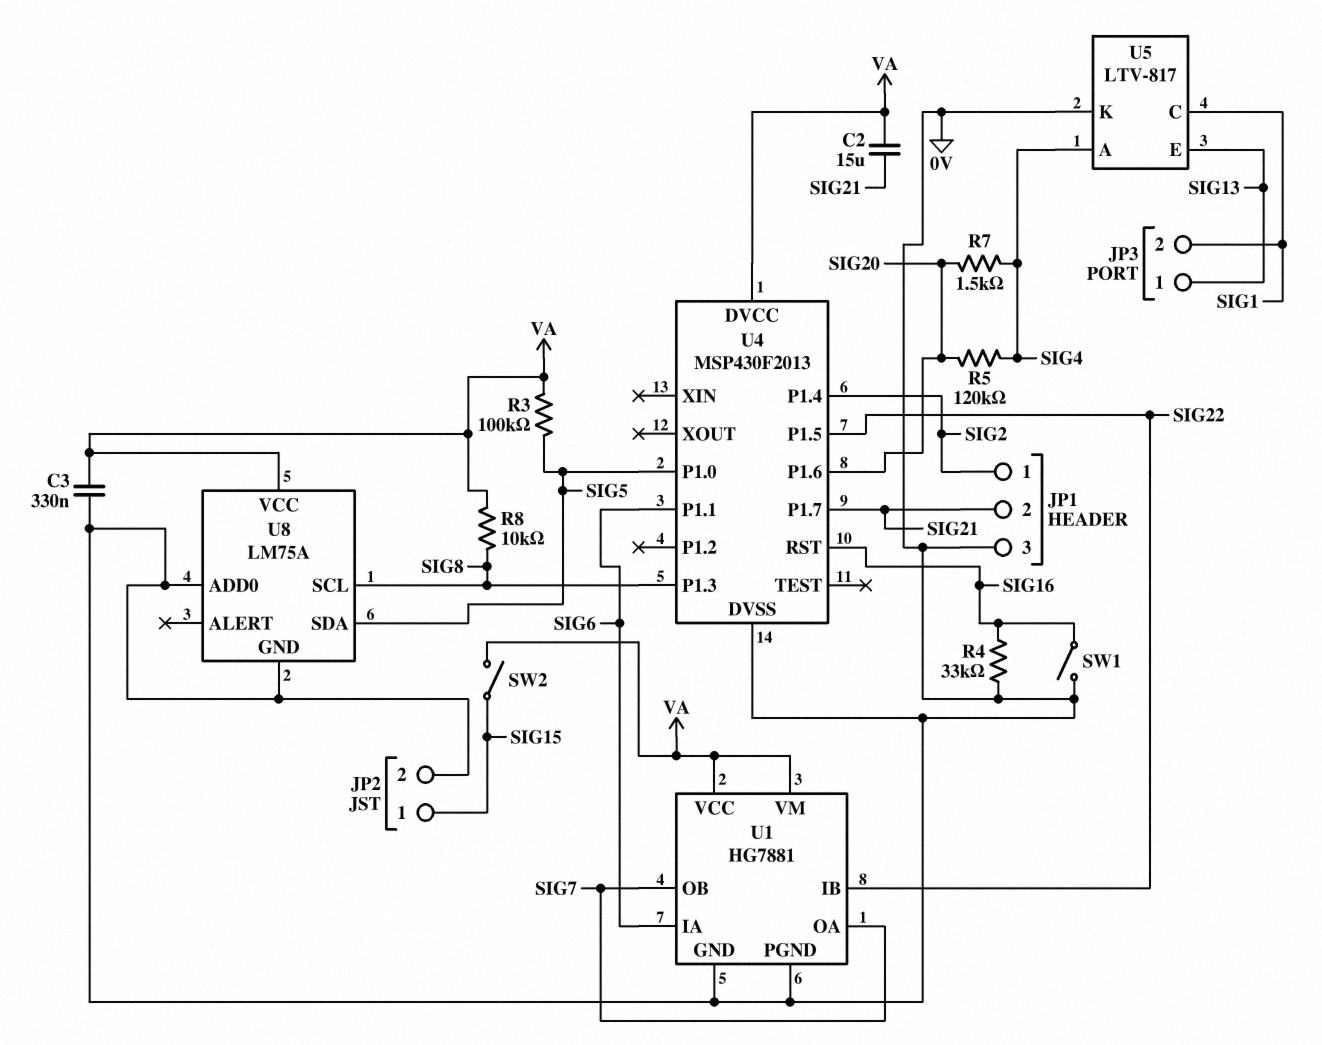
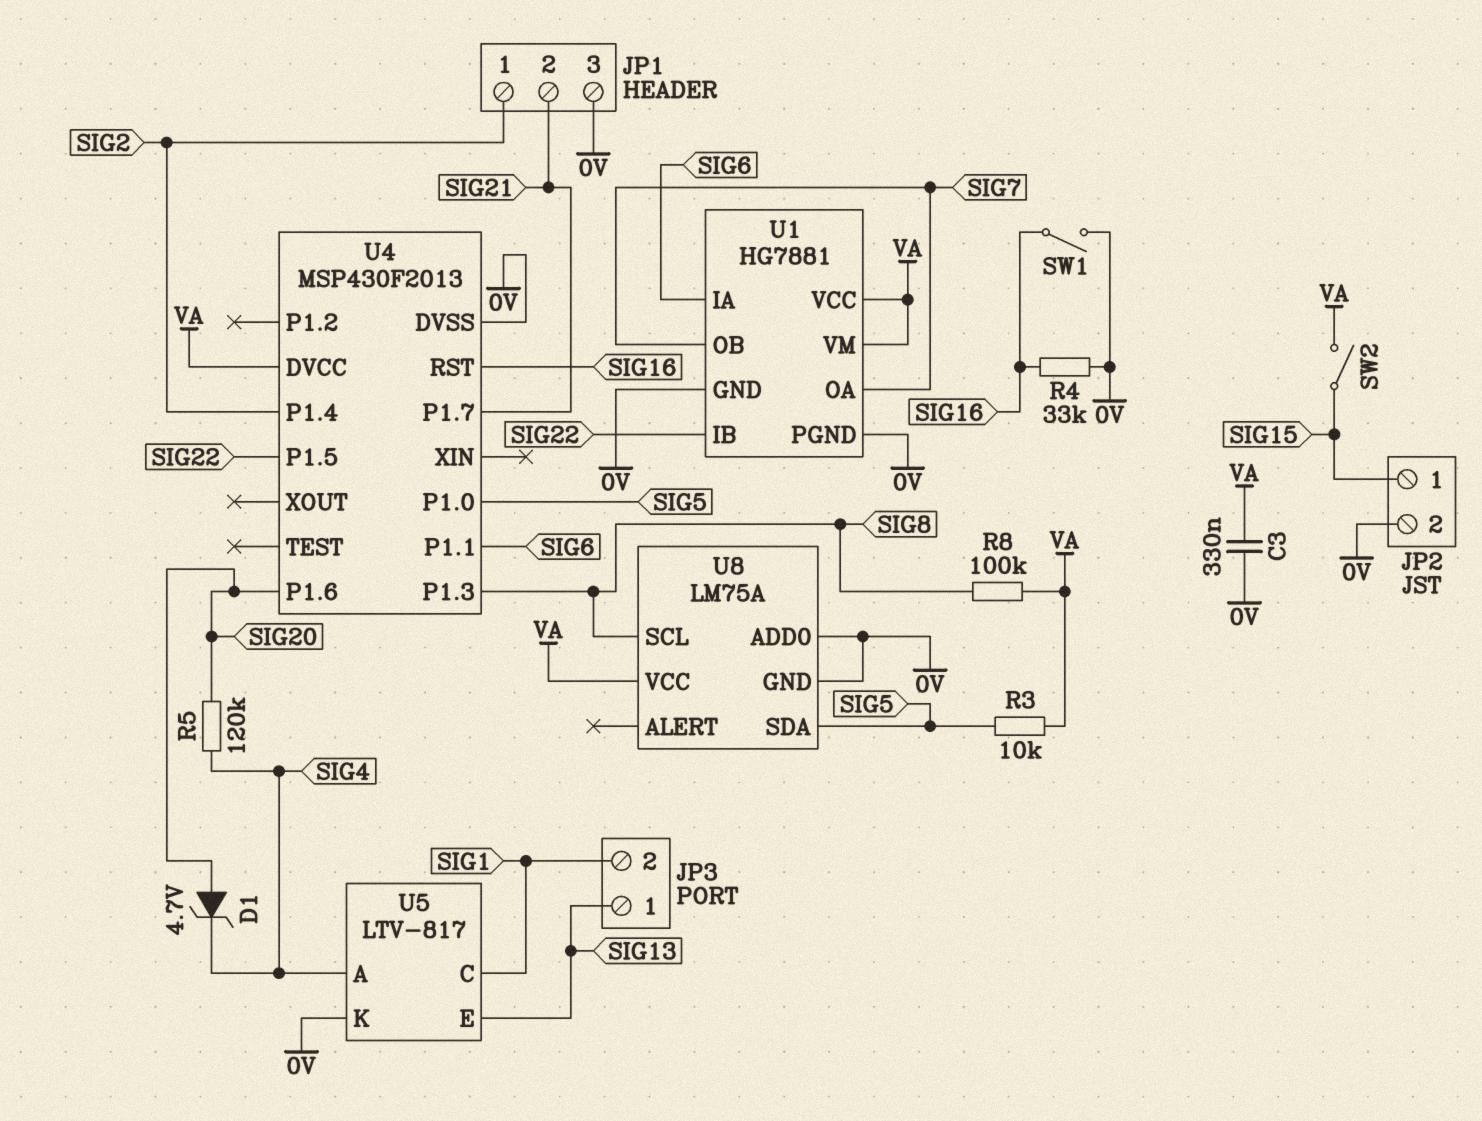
C2: 15uF (SIG21, VA) -> none
D1: none -> zener 4.7V (A SIG20, K SIG4)
R3: 100k (SIG5, VA) -> 10k (SIG5, VA)
R7: 1.5k (SIG4, SIG20) -> none
R8: 10k (SIG8, VA) -> 100k (SIG8, VA)

